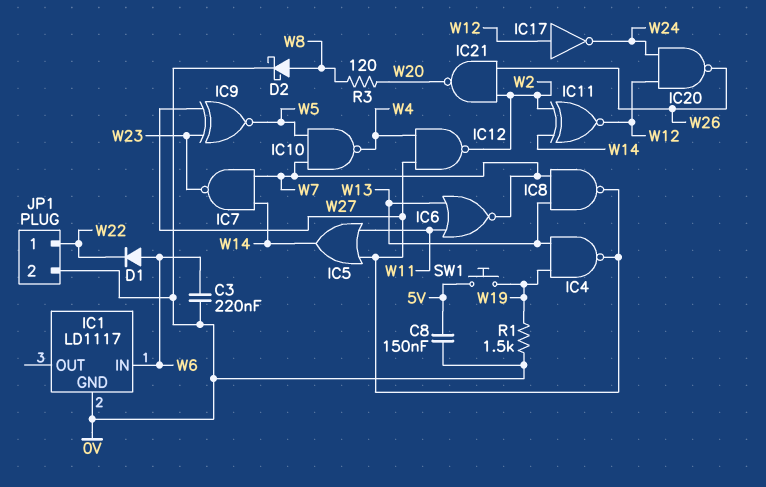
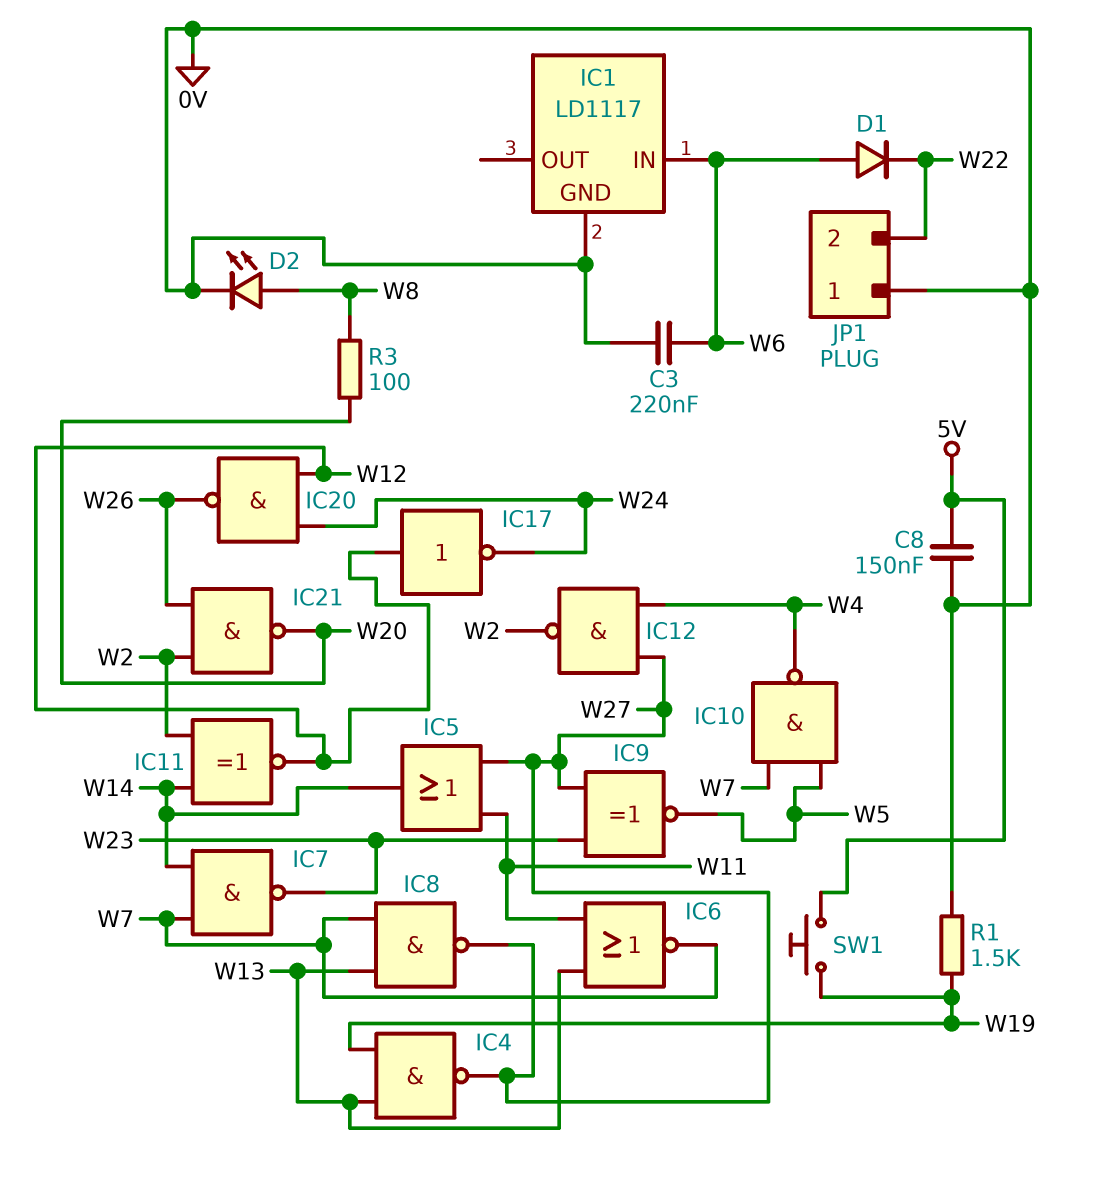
D2: schottky (A W8, K 0V) -> LED (A W8, K 0V)
JP1 pin 1: W22 -> 0V
JP1 pin 2: 0V -> W22
R3: 120 (W8, W20) -> 100 (W8, W20)

